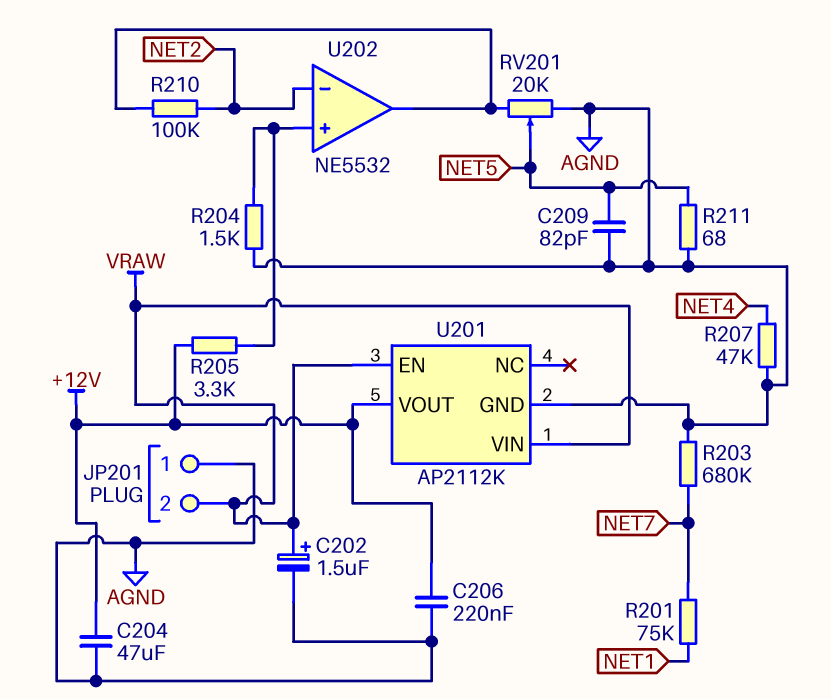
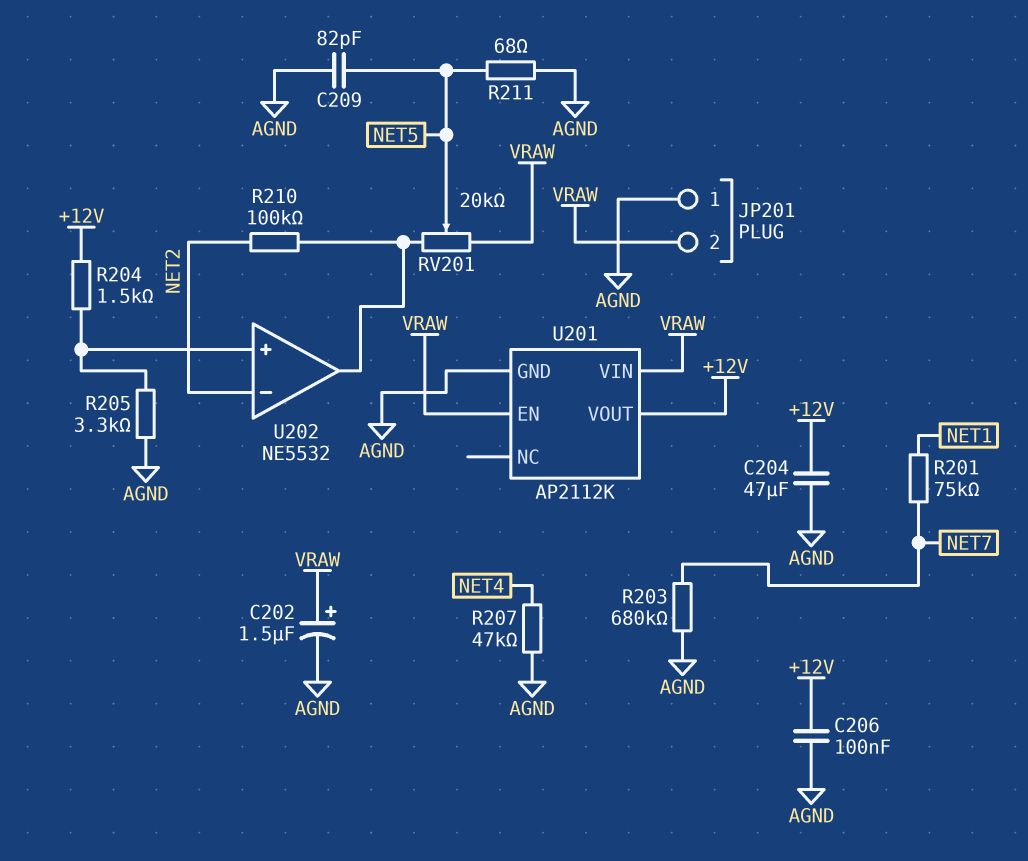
C206: 220nF (+12V, AGND) -> 100nF (+12V, AGND)
R204: 1.5k (AGND, U202/in+) -> 1.5k (+12V, U202/in+)
R205: 3.3k (+12V, U202/in+) -> 3.3k (AGND, U202/in+)
RV201: 20k (AGND, U202/out, wiper NET5) -> 20k (U202/out, VRAW, wiper NET5)

